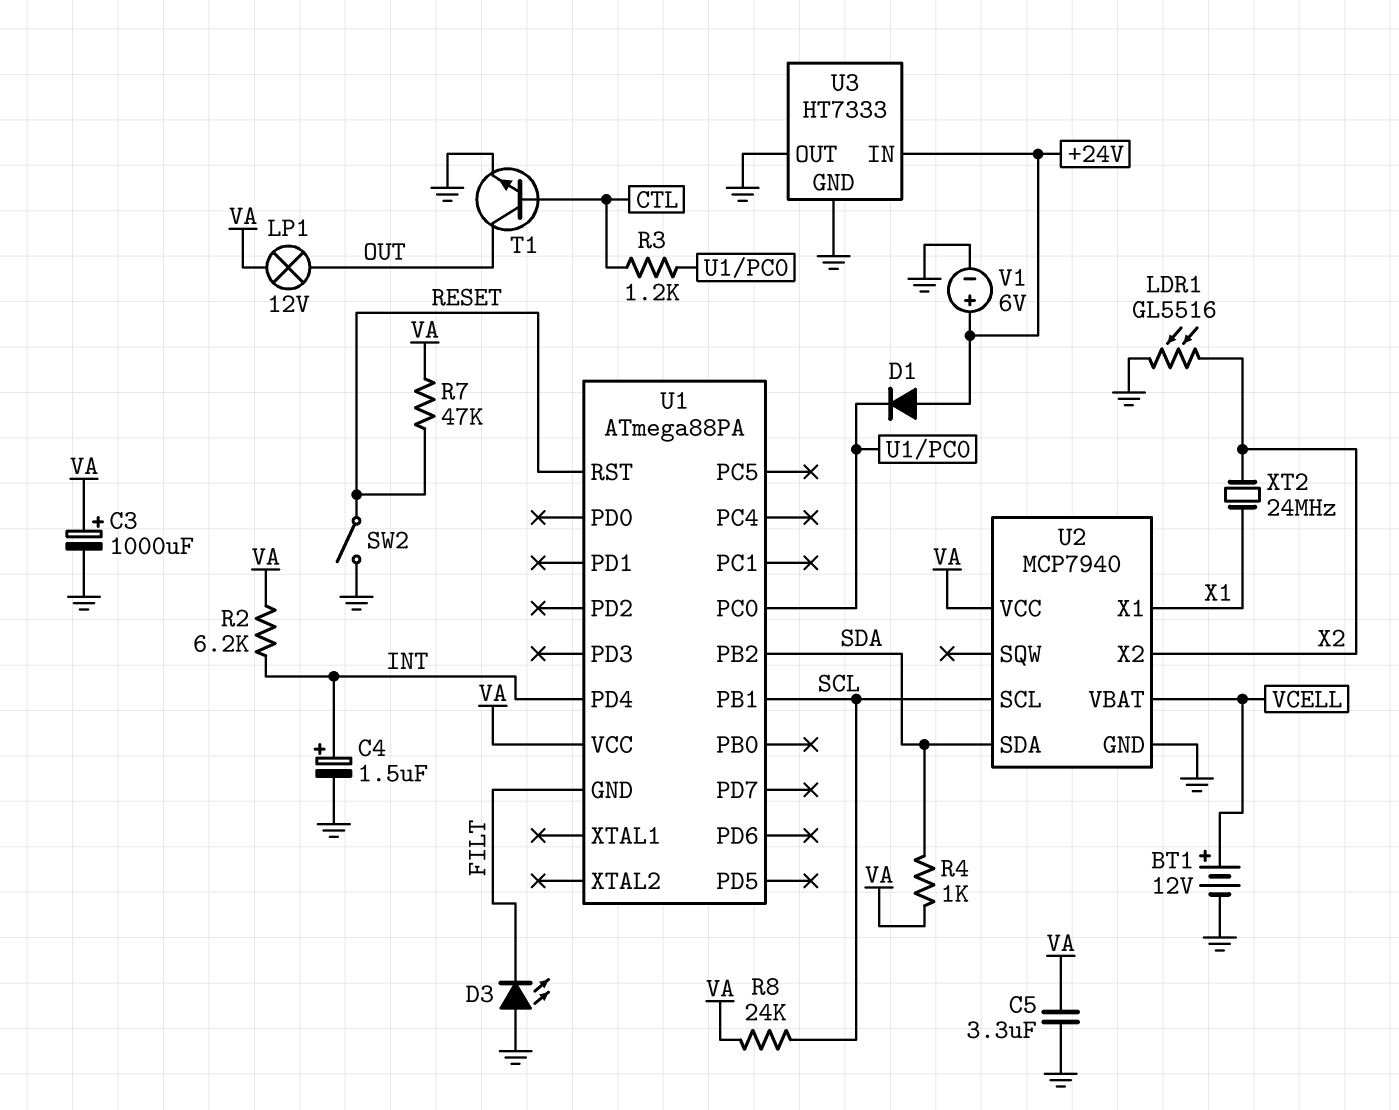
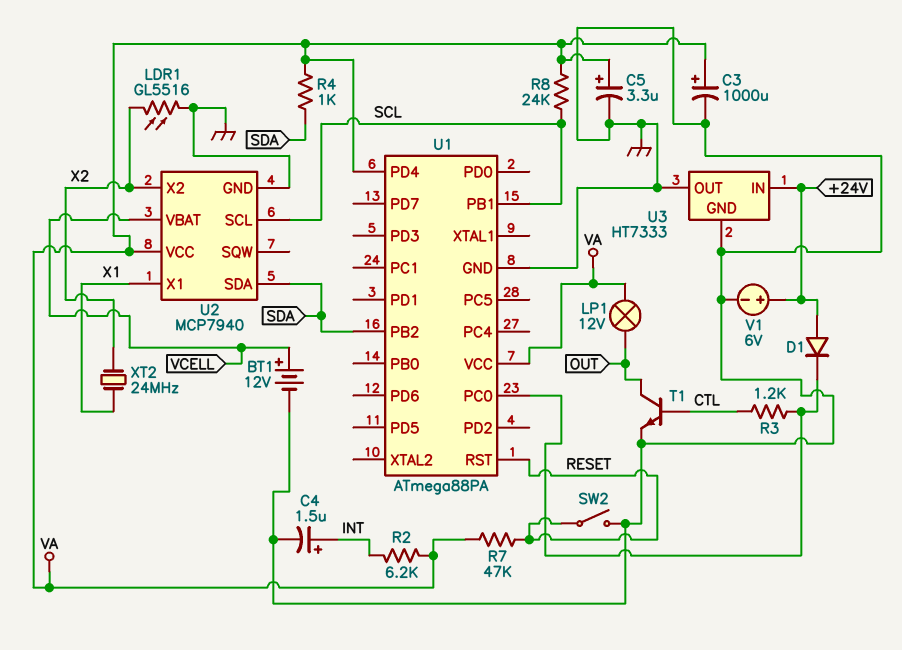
C5: 3.3uF (GND, VA) -> 3.3uF (plus VA, minus GND)
D3: LED (A GND, K FILT) -> none
U1 pin GND: FILT -> GND
U1 pin PD4: INT -> VA

